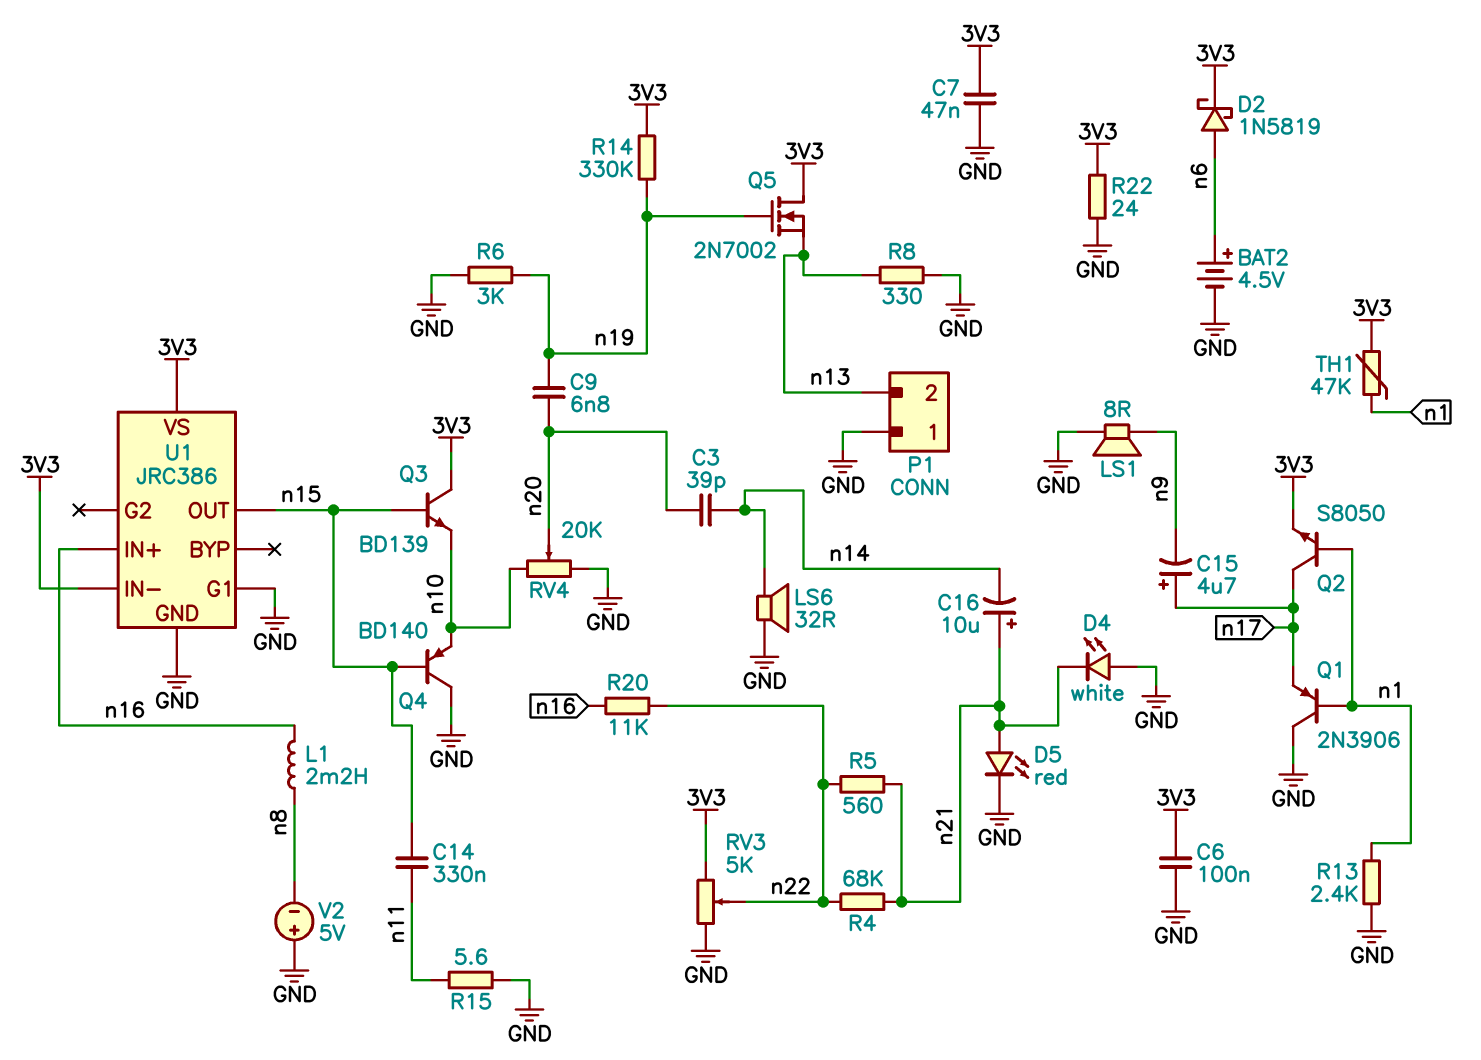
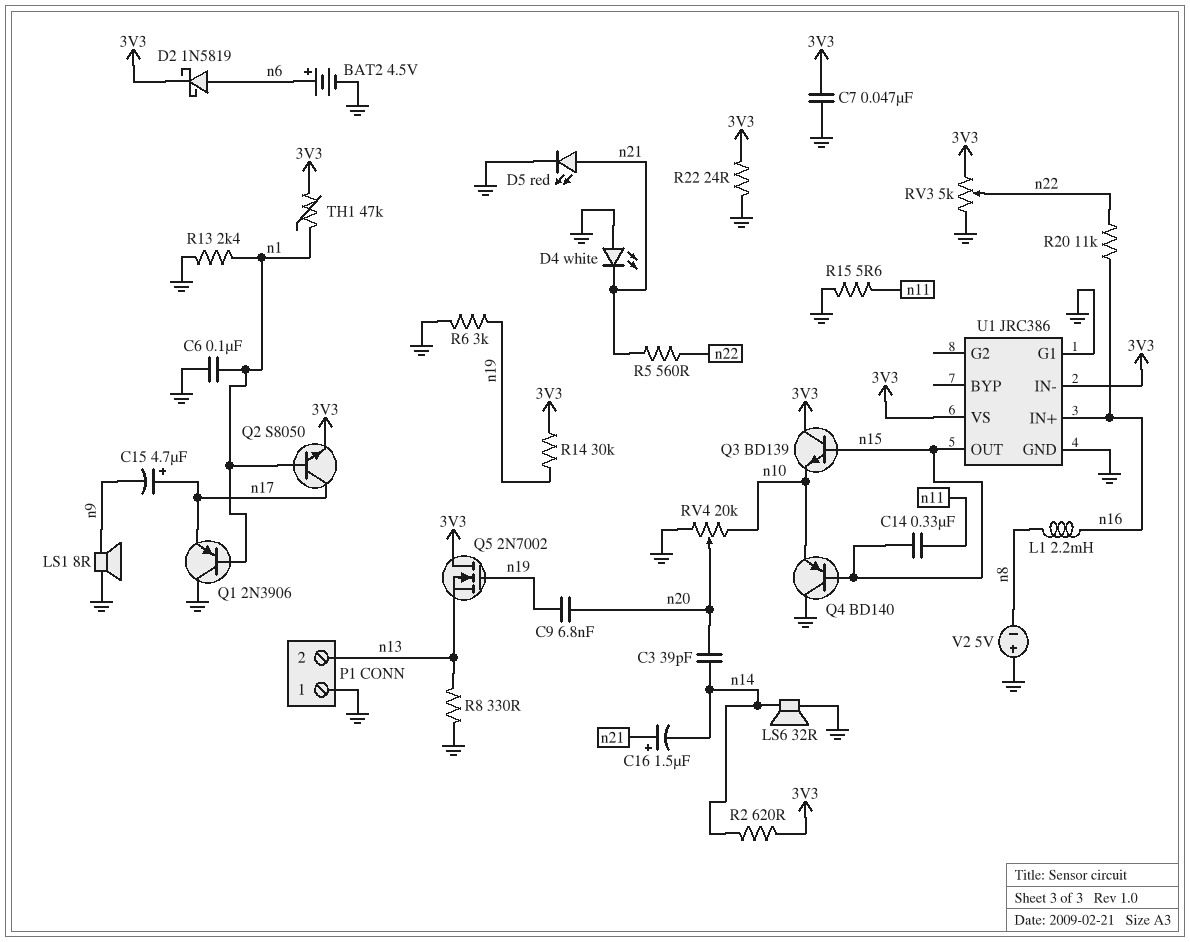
C6: 100nF (3V3, GND) -> 100nF (GND, n1)
C16: 10uF (plus n21, minus n14) -> 1.5uF (plus n21, minus n14)
R2: none -> 620 (3V3, n14)
R4: 68k (n21, n22) -> none
R14: 330k (3V3, n19) -> 30k (3V3, n19)

